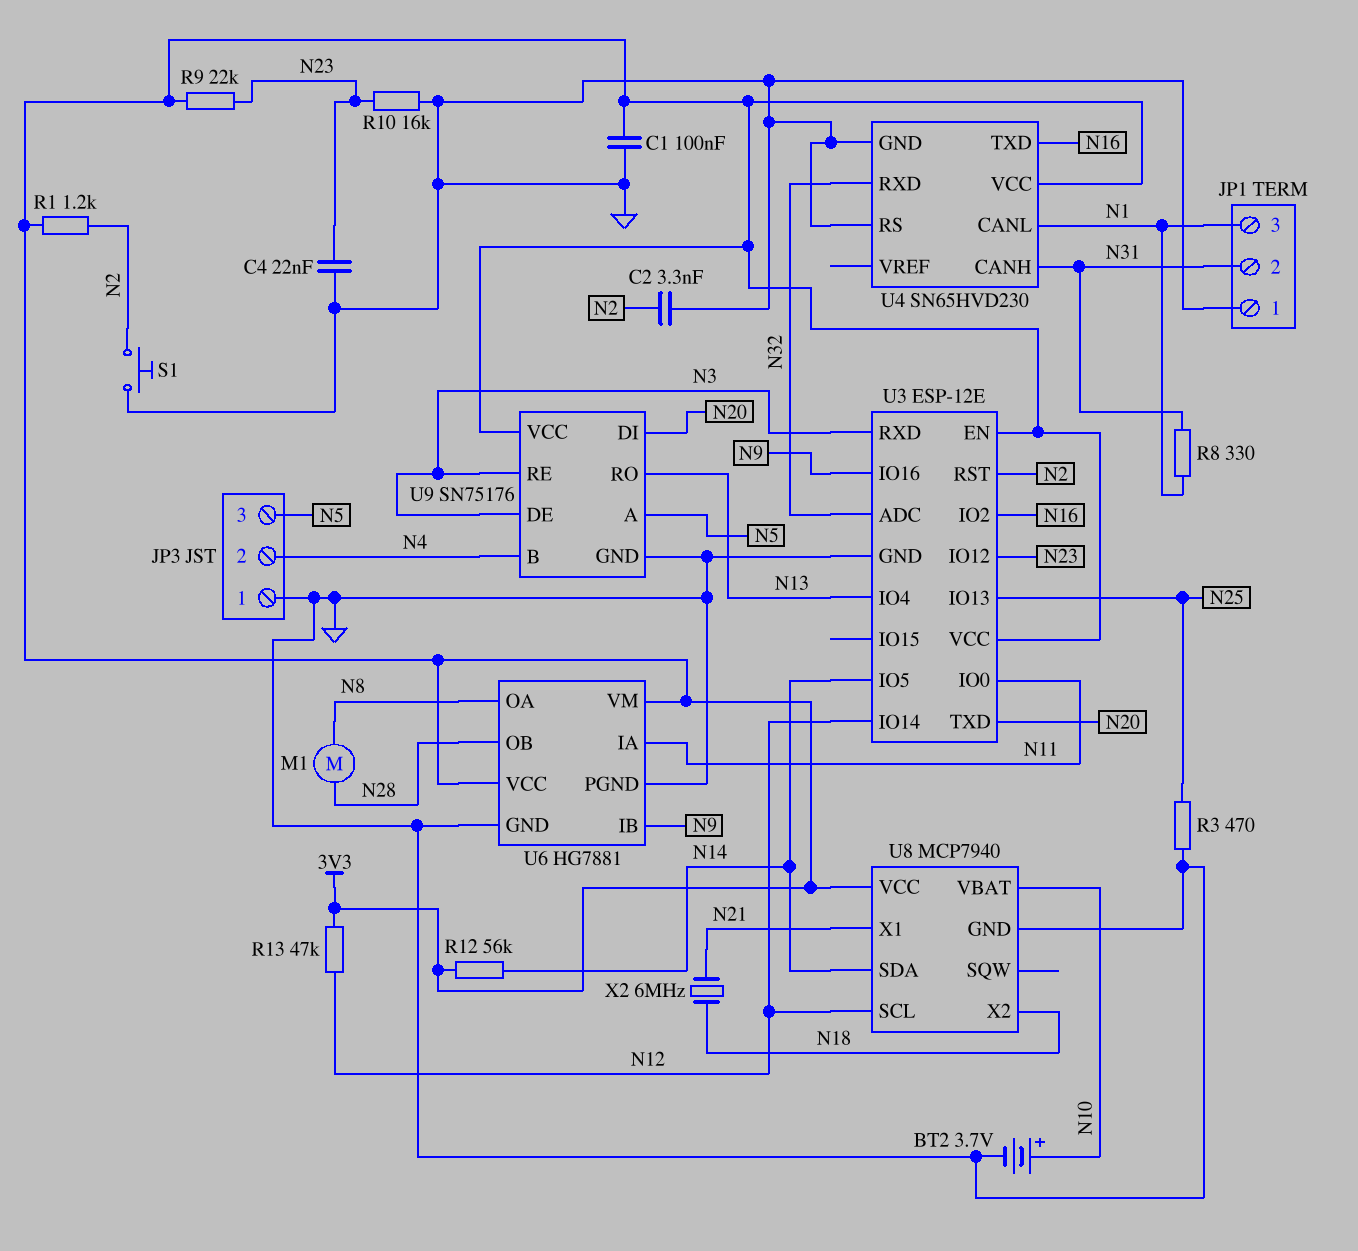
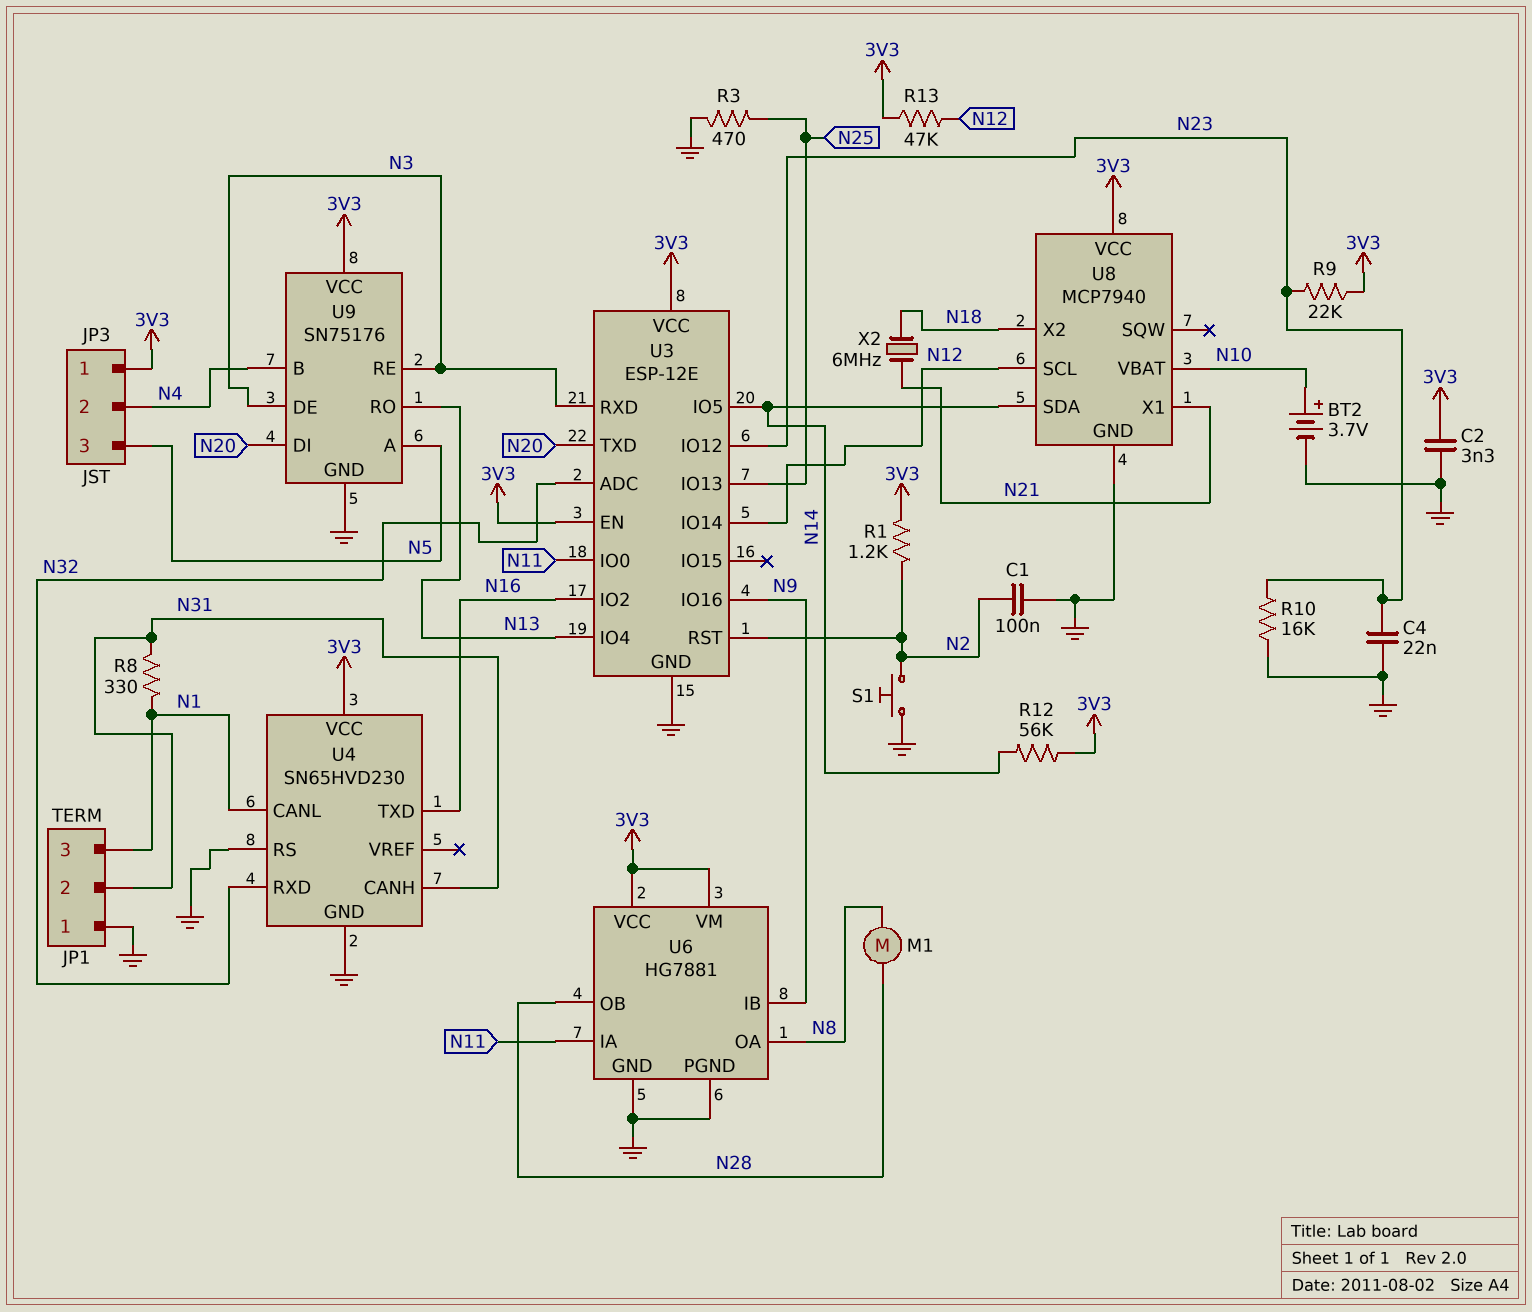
C1: 100nF (3V3, GND) -> 100nF (GND, N2)
C2: 3.3nF (GND, N2) -> 3.3nF (3V3, GND)
JP3 pin 1: GND -> 3V3

